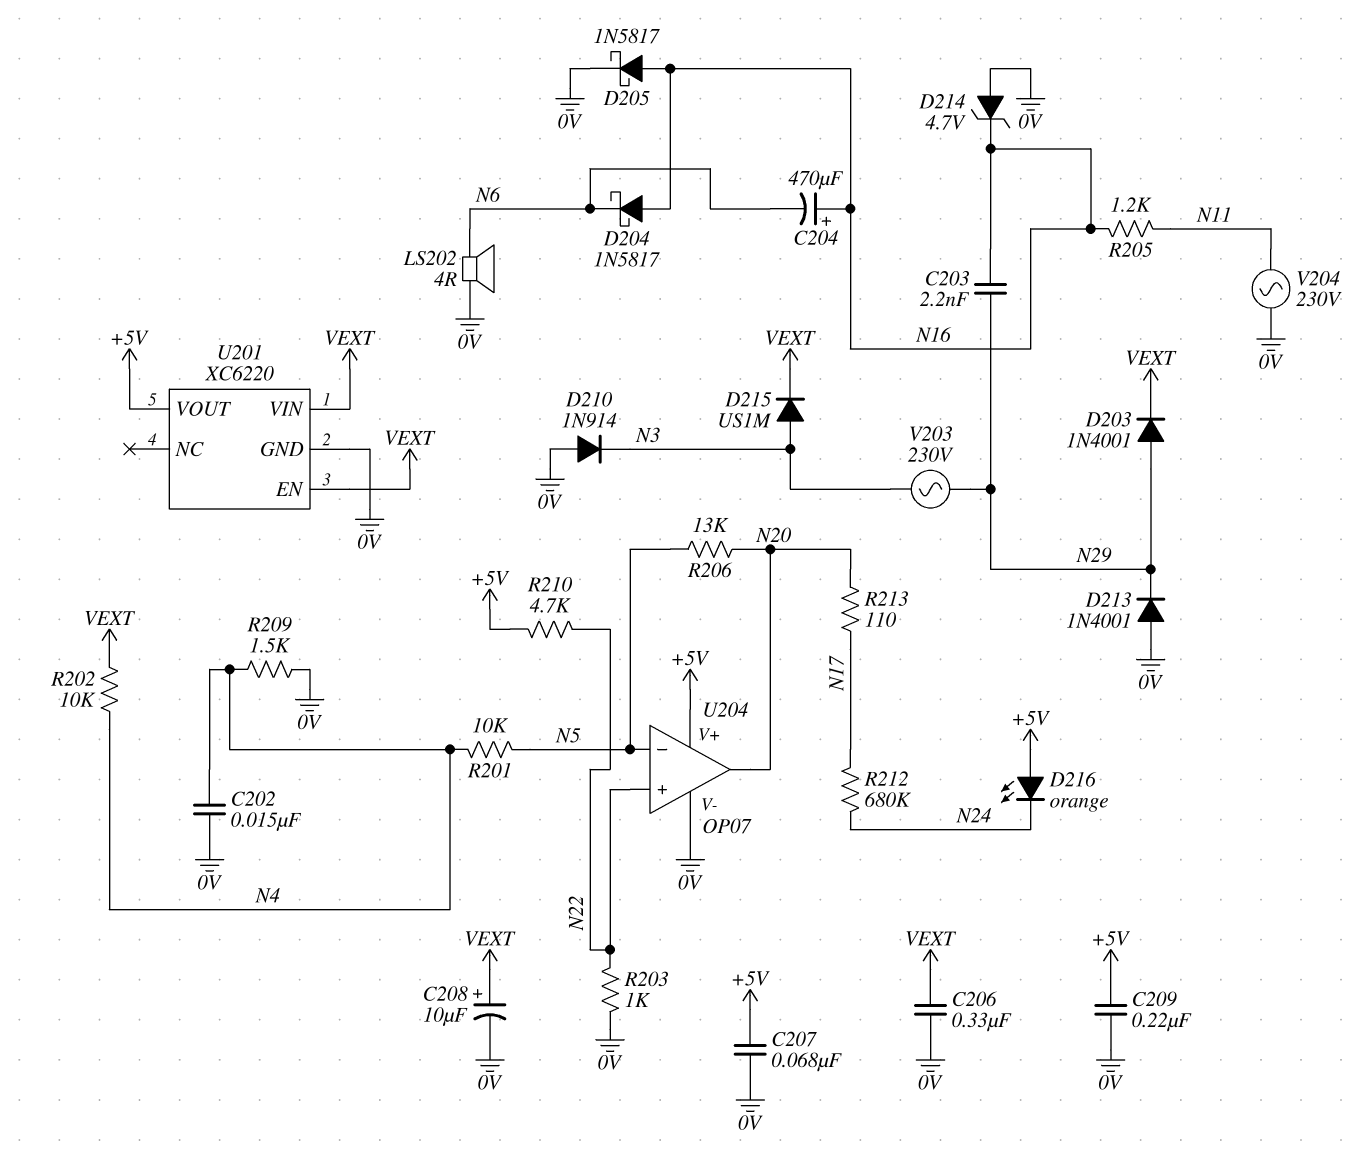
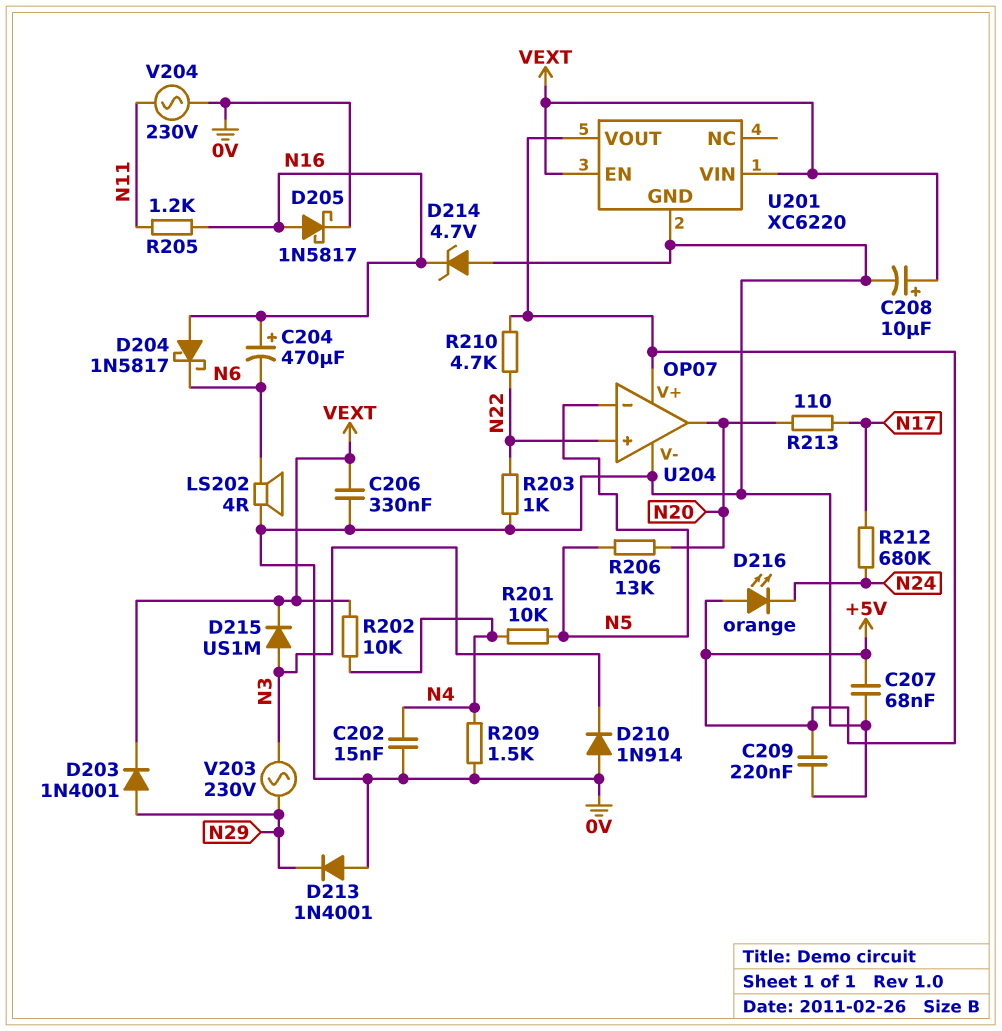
C203: 2.2nF (N16, N29) -> none

